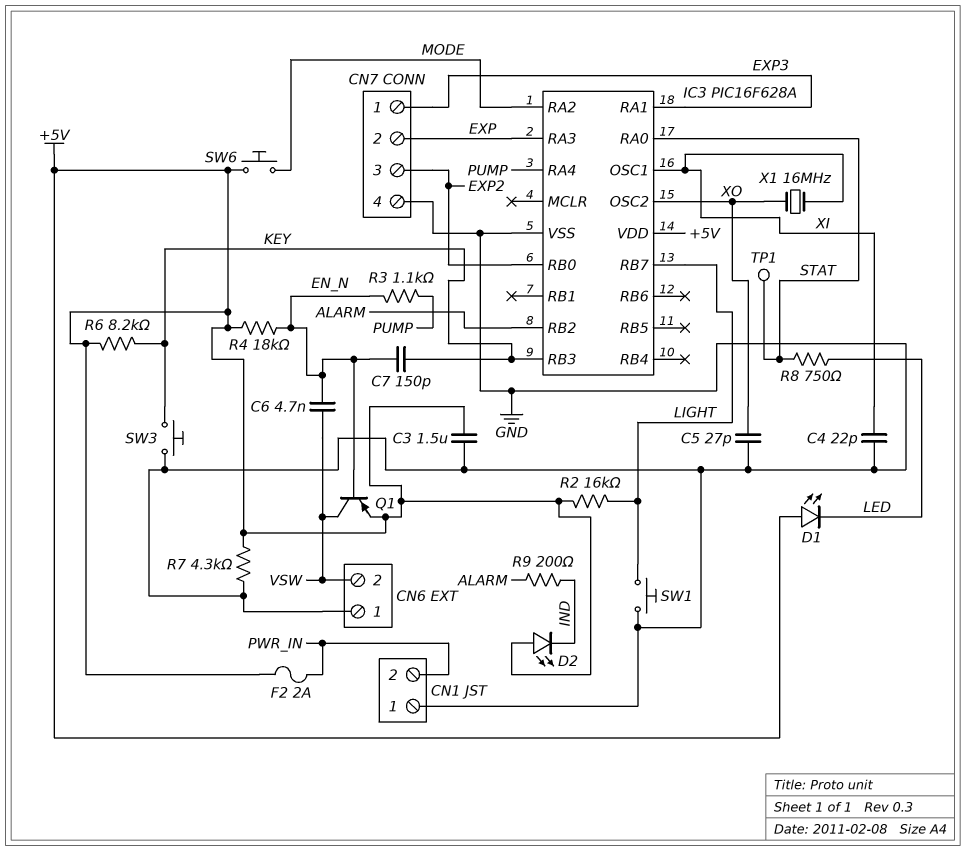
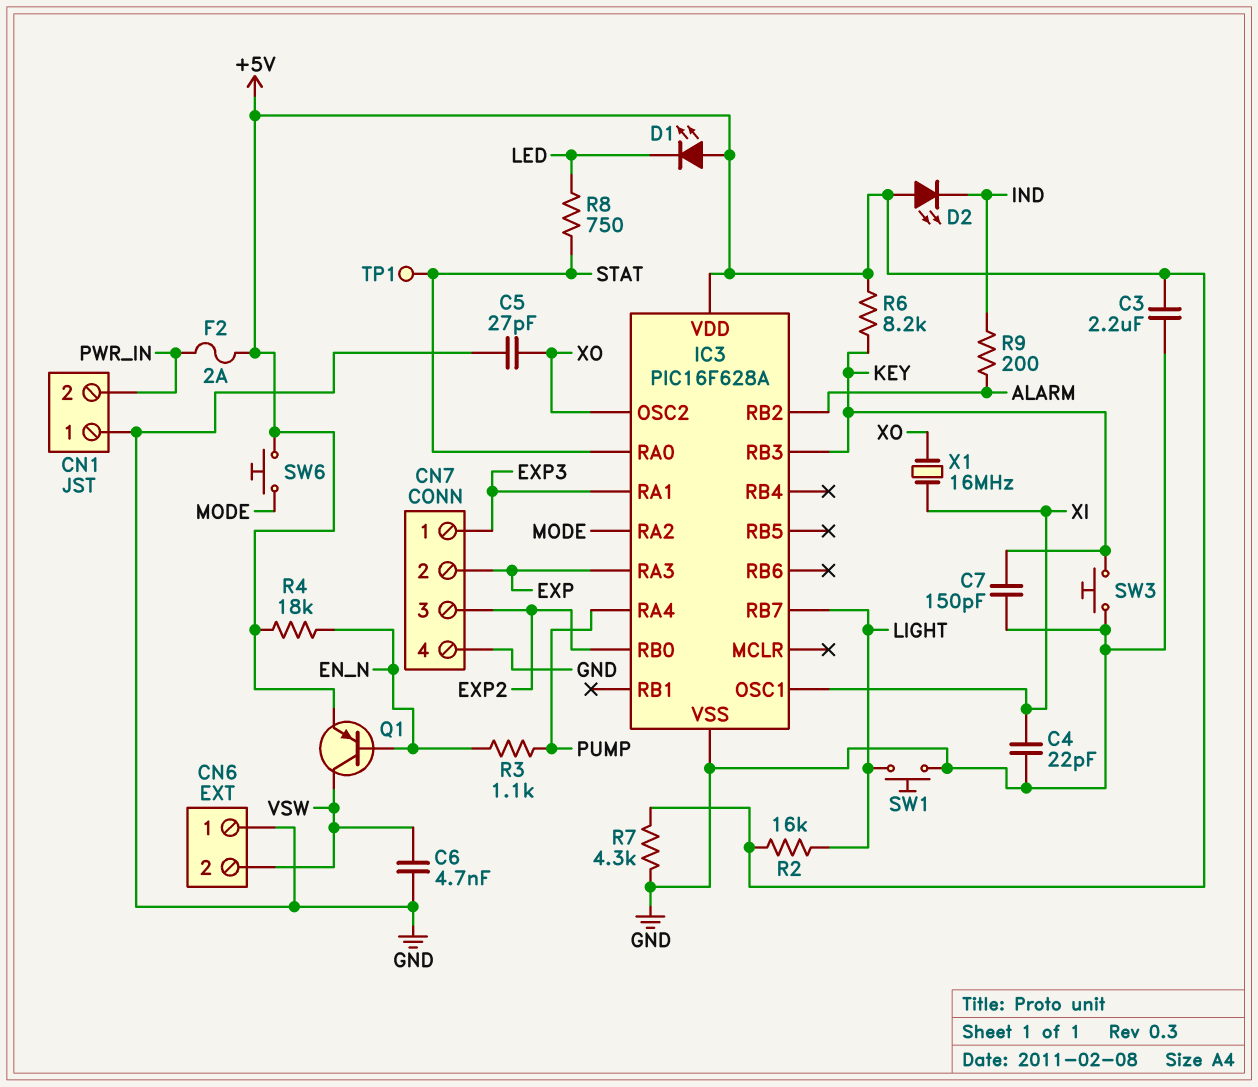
C3: 1.5uF (+5V, GND) -> 2.2uF (+5V, GND)
C6: 4.7nF (EN_N, VSW) -> 4.7nF (GND, VSW)
C7: 150pF (EN_N, KEY) -> 150pF (GND, KEY)

